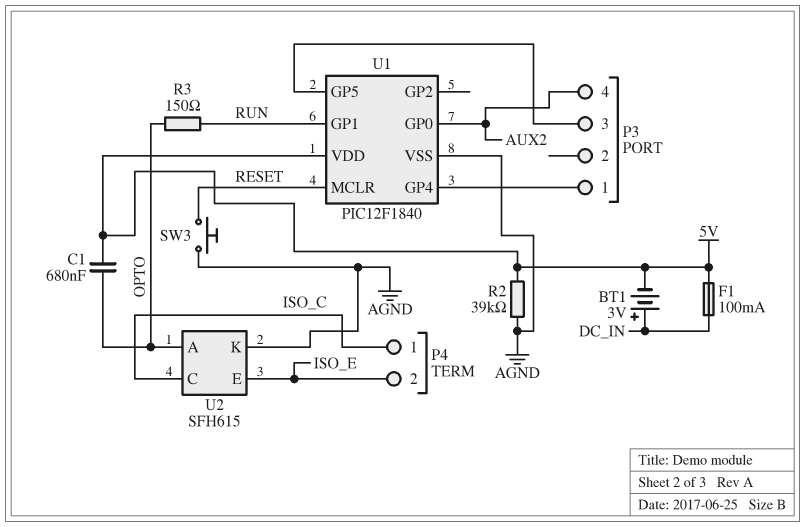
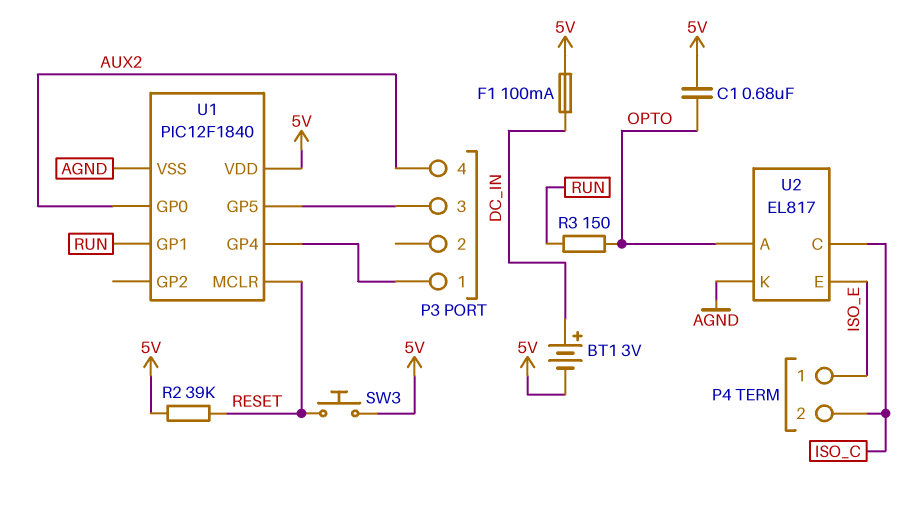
P4 pin 1: ISO_C -> ISO_E
P4 pin 2: ISO_E -> ISO_C
R2: 39k (5V, AGND) -> 39k (5V, RESET)
SW3: button (AGND, RESET) -> button (5V, RESET)
U2: SFH615 -> EL817

